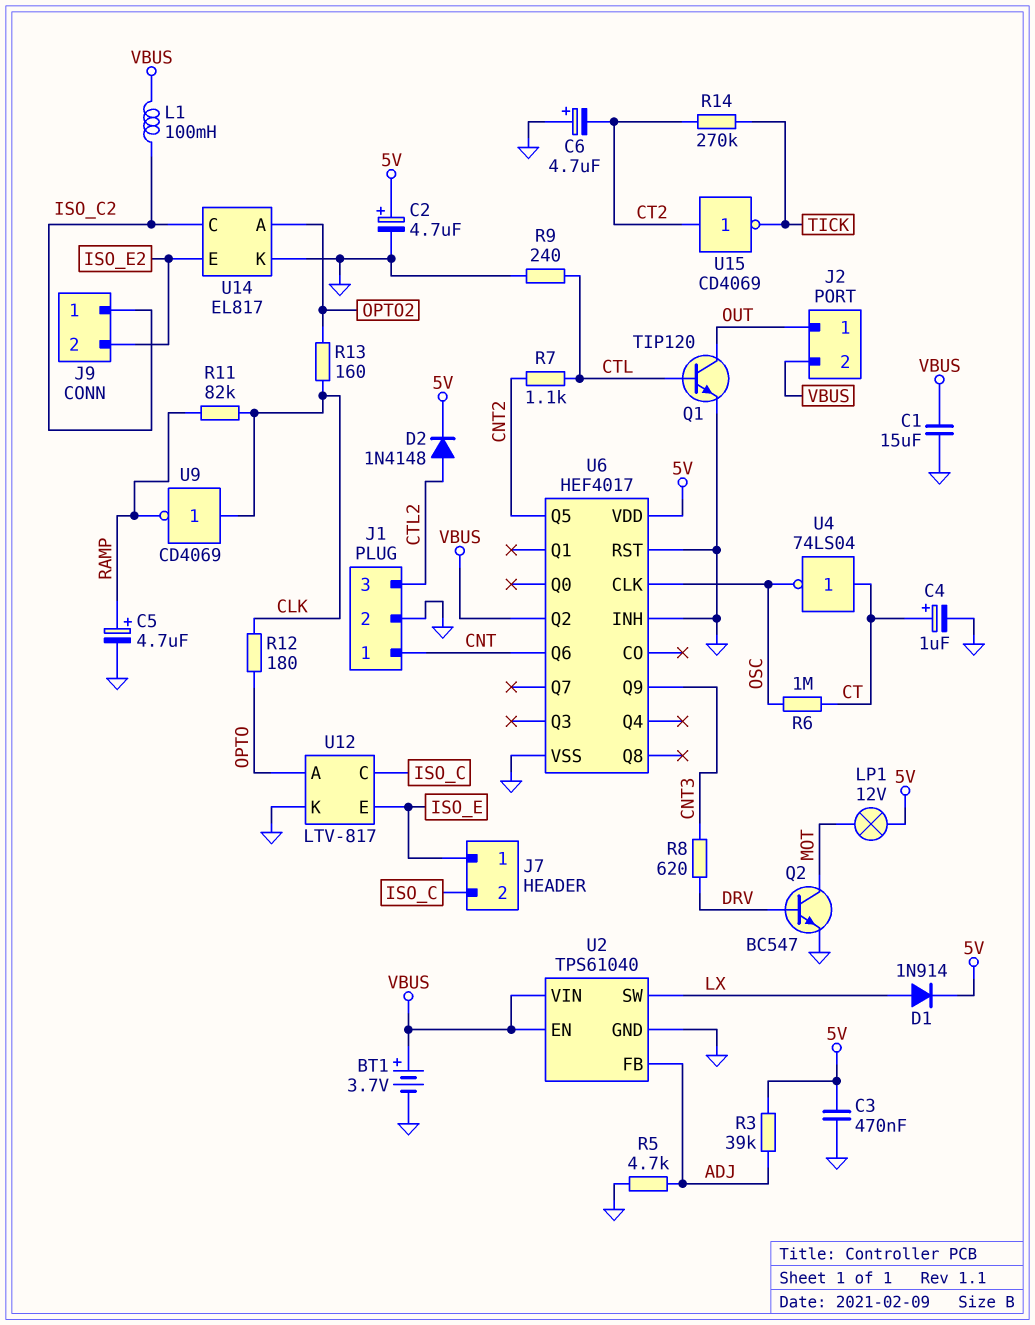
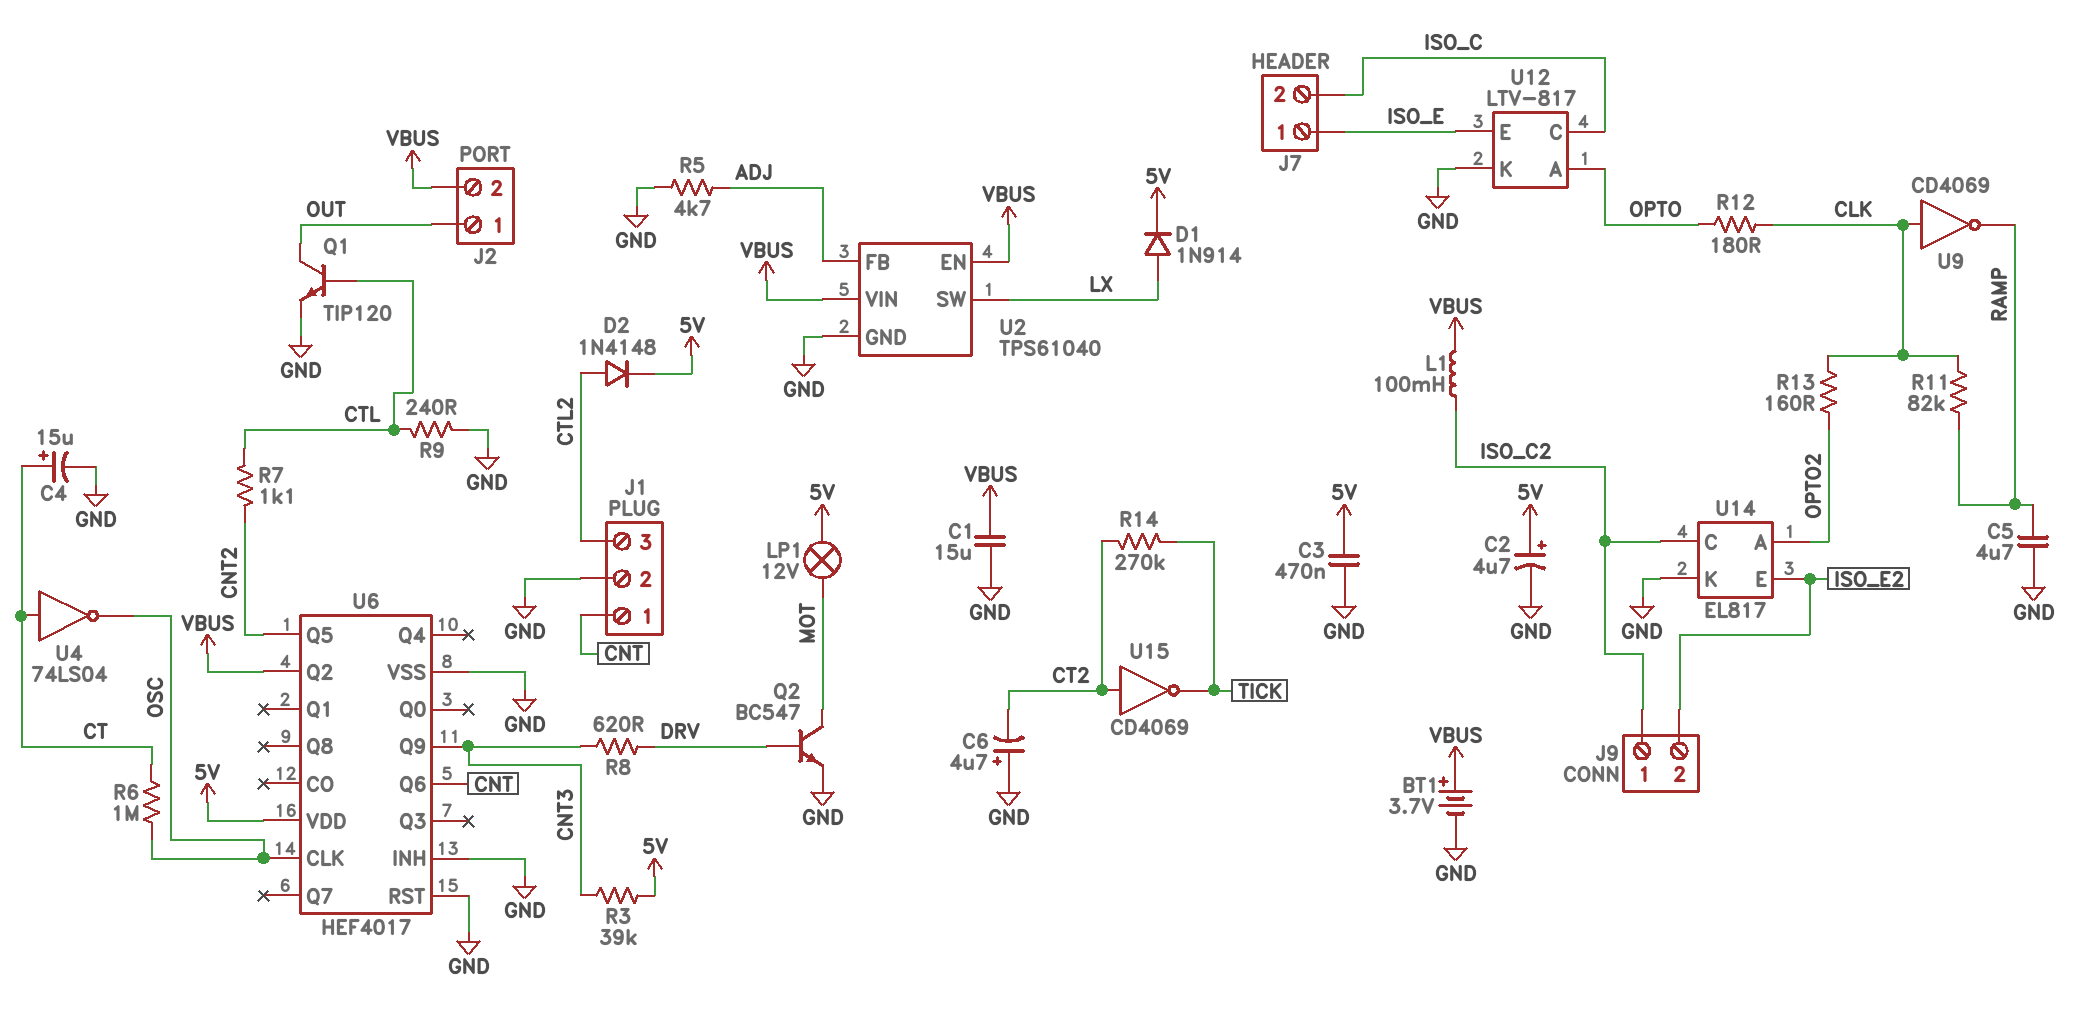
C4: 1uF (plus CT, minus GND) -> 15uF (plus CT, minus GND)
C5: 4.7uF (plus RAMP, minus GND) -> 4.7uF (GND, RAMP)
R3: 39k (5V, ADJ) -> 39k (5V, CNT3)

